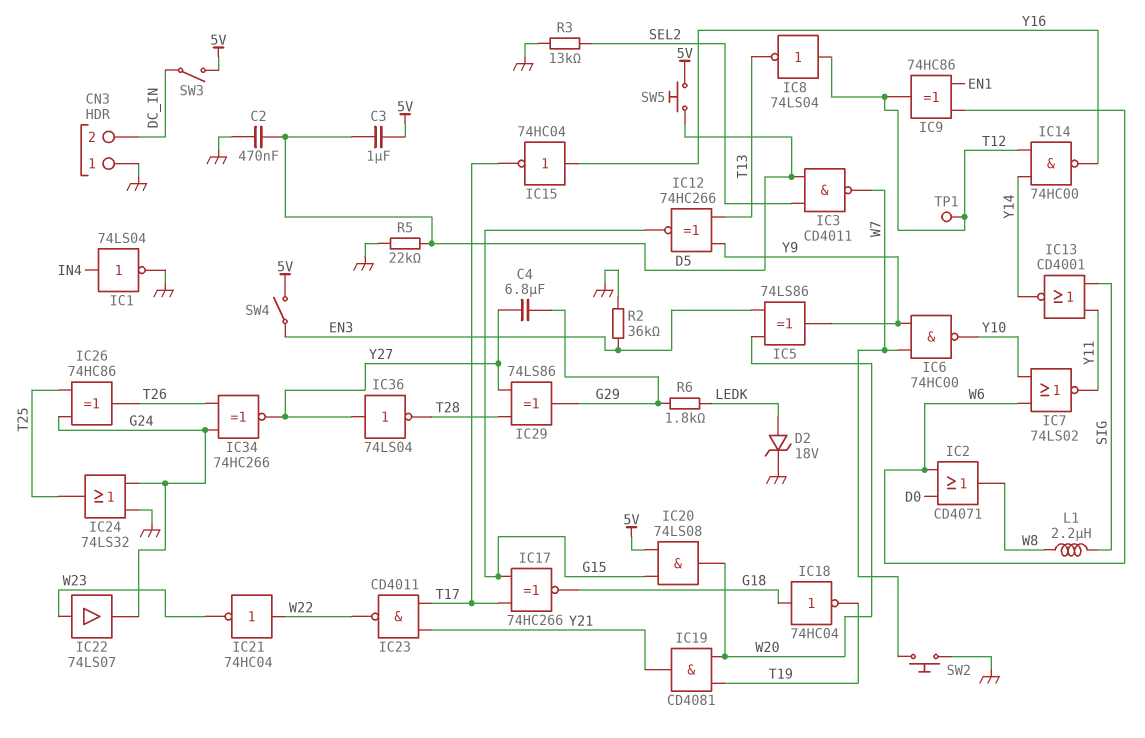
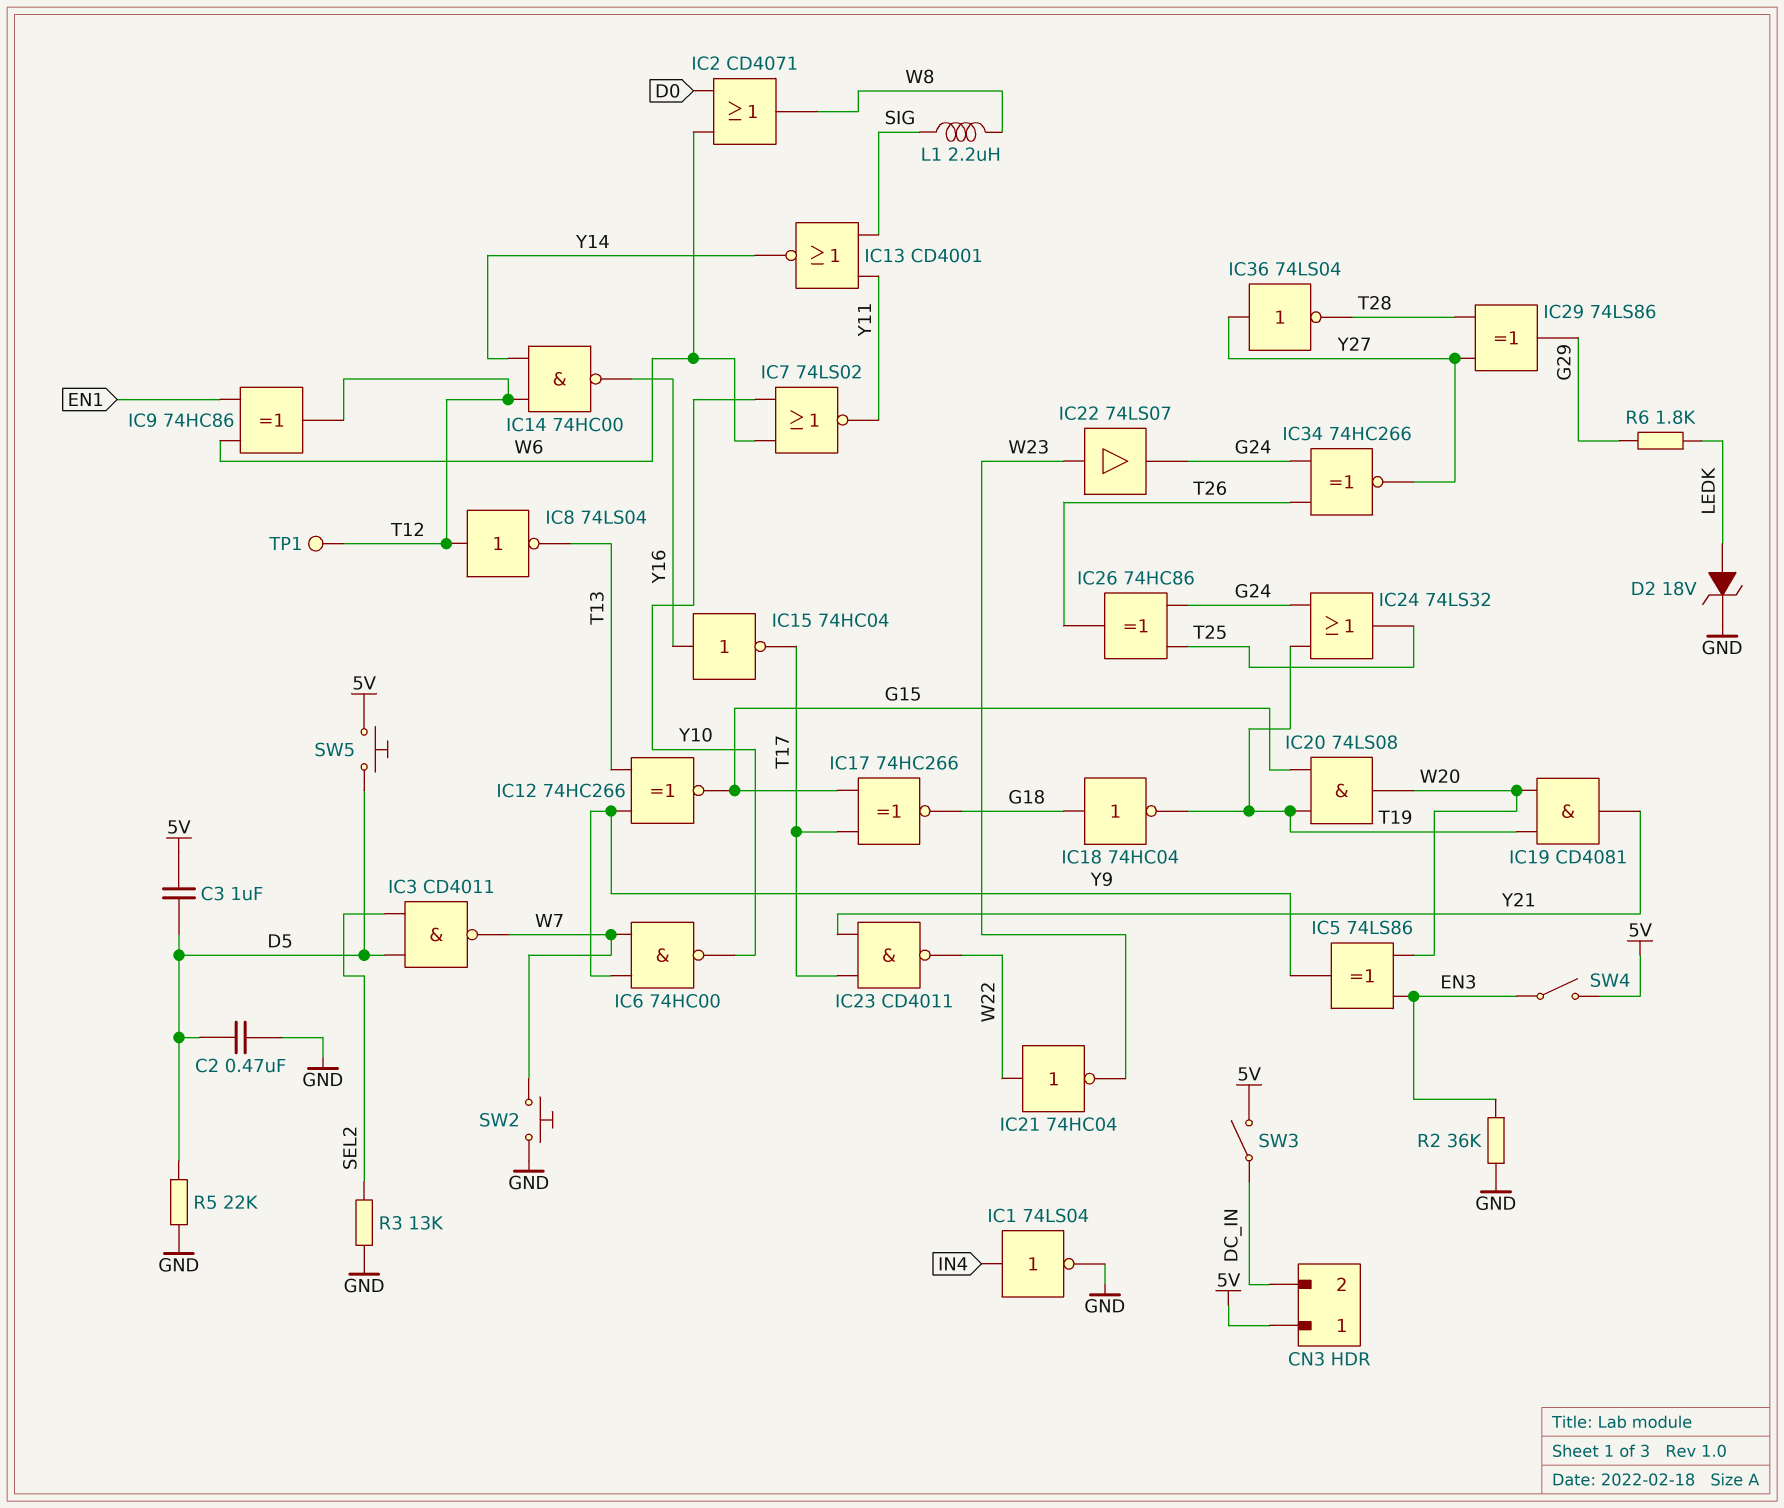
C4: 6.8uF (G29, Y27) -> none
CN3 pin 1: GND -> 5V
IC20: AND 74LS08 (in 5V, in G15, out W20) -> AND 74LS08 (in G15, in T19, out W20)
IC24: OR 74LS32 (in G24, in GND, out T25) -> OR 74LS32 (in G24, in T19, out T25)

